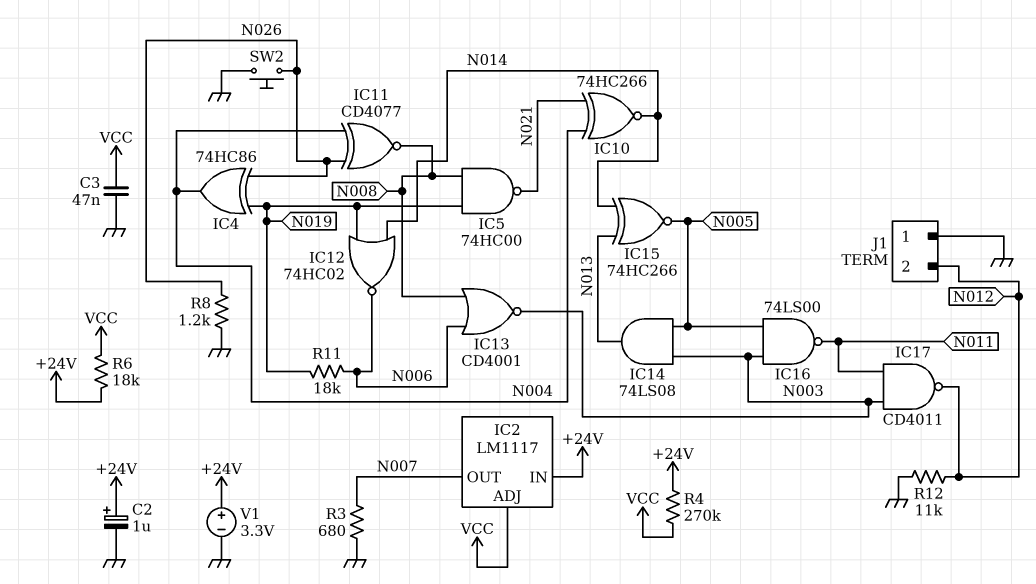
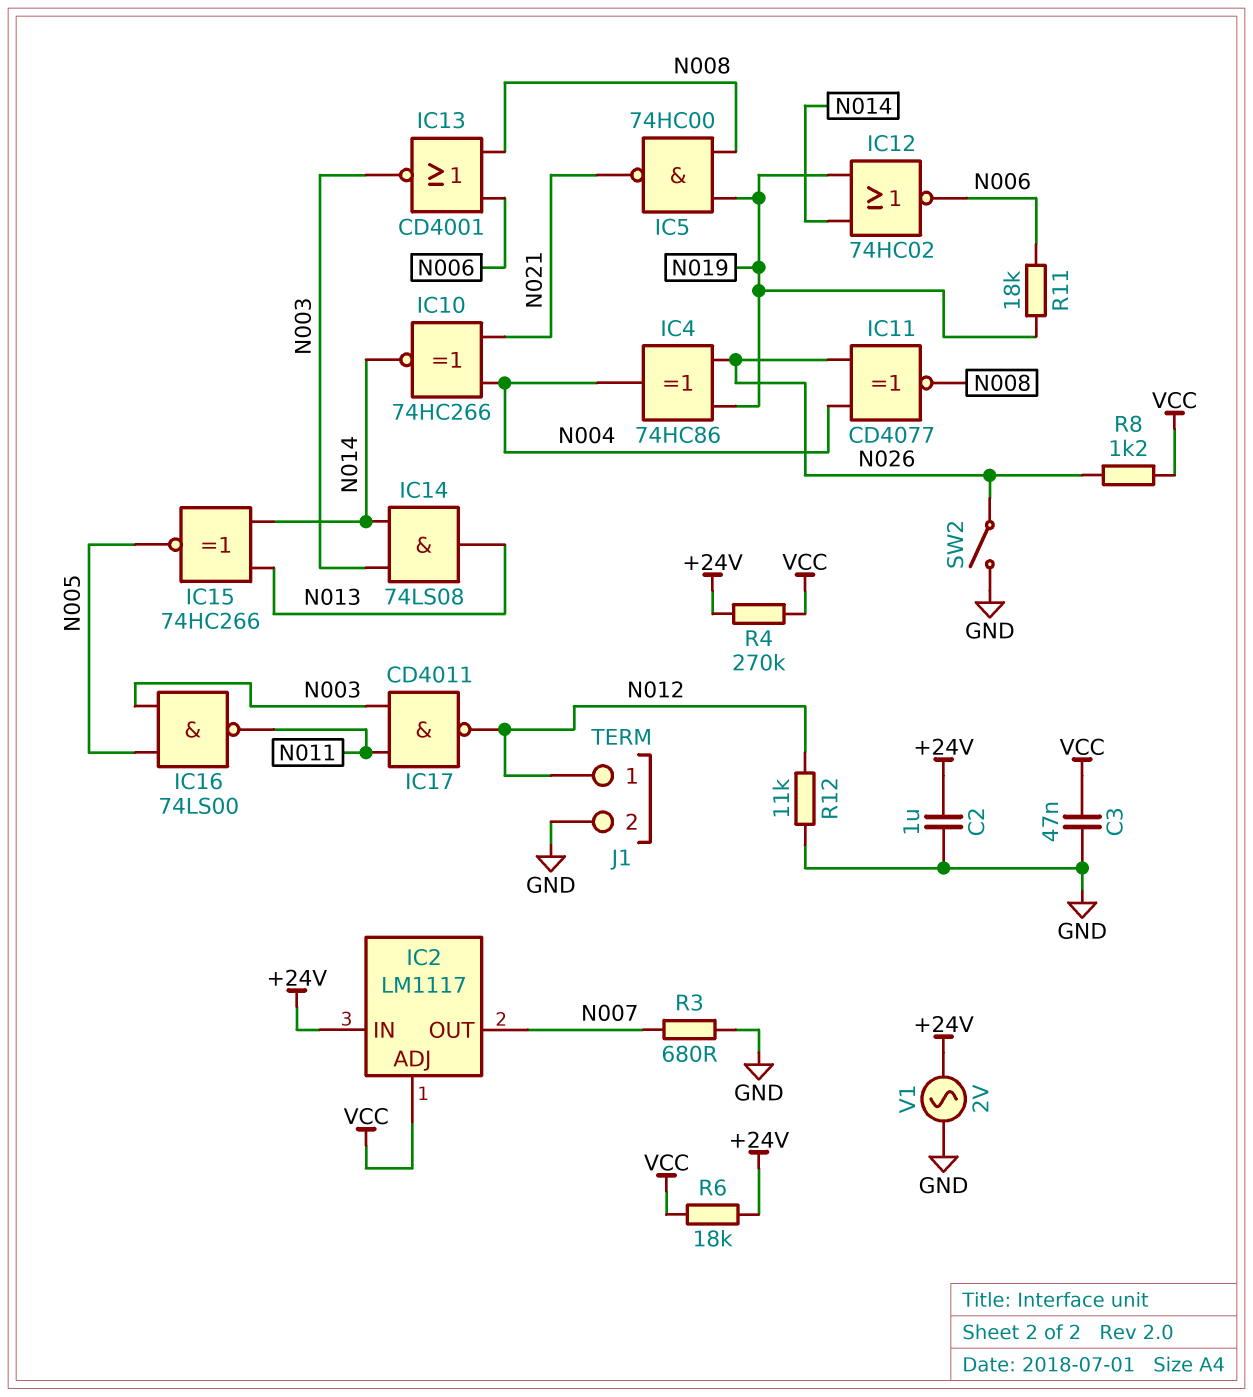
C2: 1uF (plus +24V, minus GND) -> 1uF (+24V, GND)
IC14: AND 74LS08 (in N003, in N005, out N013) -> AND 74LS08 (in N003, in N014, out N013)
J1 pin 1: GND -> N012
J1 pin 2: N012 -> GND
R8: 1.2k (GND, N026) -> 1.2k (N026, VCC)
SW2: button (GND, N026) -> switch (GND, N026)
V1: 3.3V (plus +24V, minus GND) -> AC 2V (+24V, GND)

